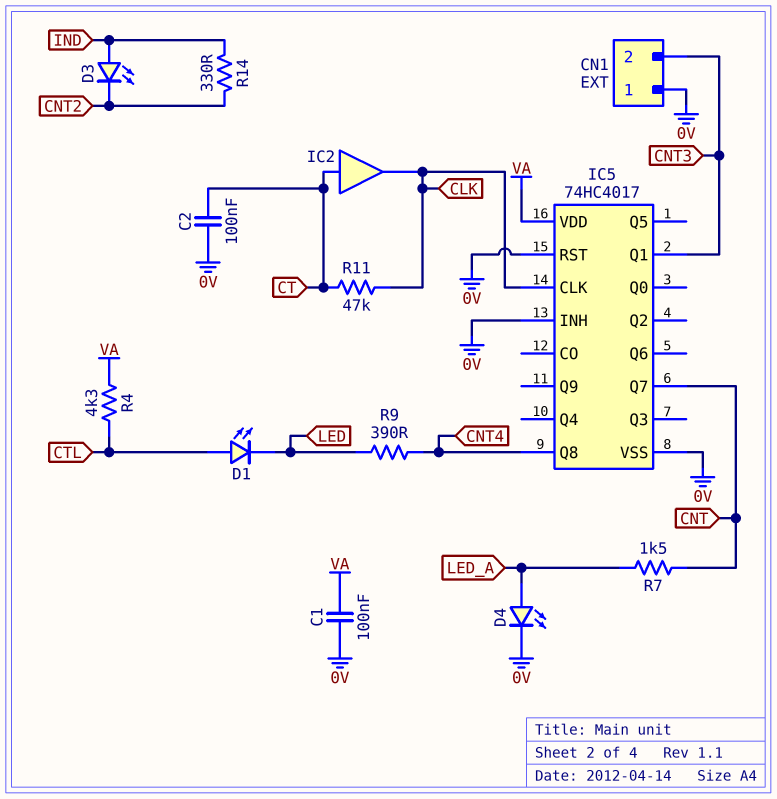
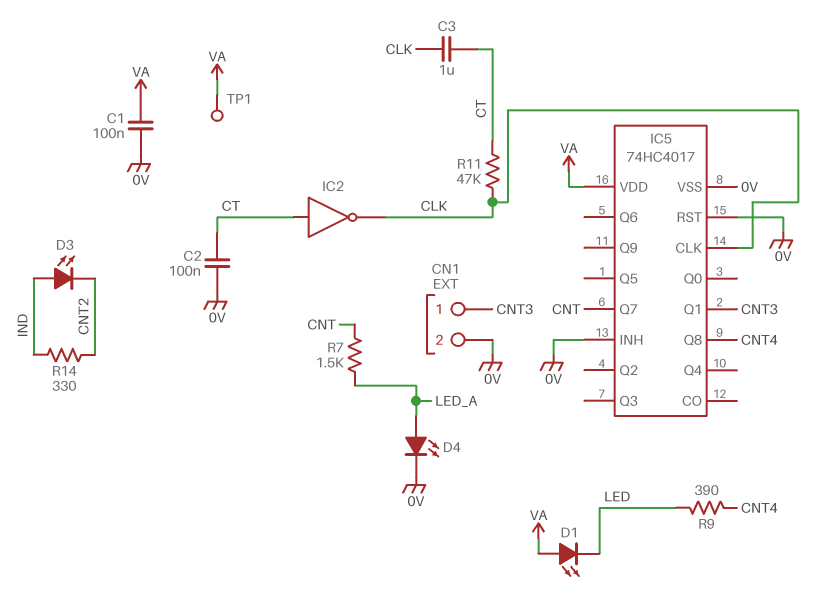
C3: none -> 1uF (CLK, CT)
CN1 pin 1: 0V -> CNT3
CN1 pin 2: CNT3 -> 0V
D1: LED (A CTL, K LED) -> LED (A VA, K LED)
IC2: buffer (in CT, out CLK) -> NOT (in CT, out CLK)
R4: 4.3k (CTL, VA) -> none
TP1: none -> test point (VA)

